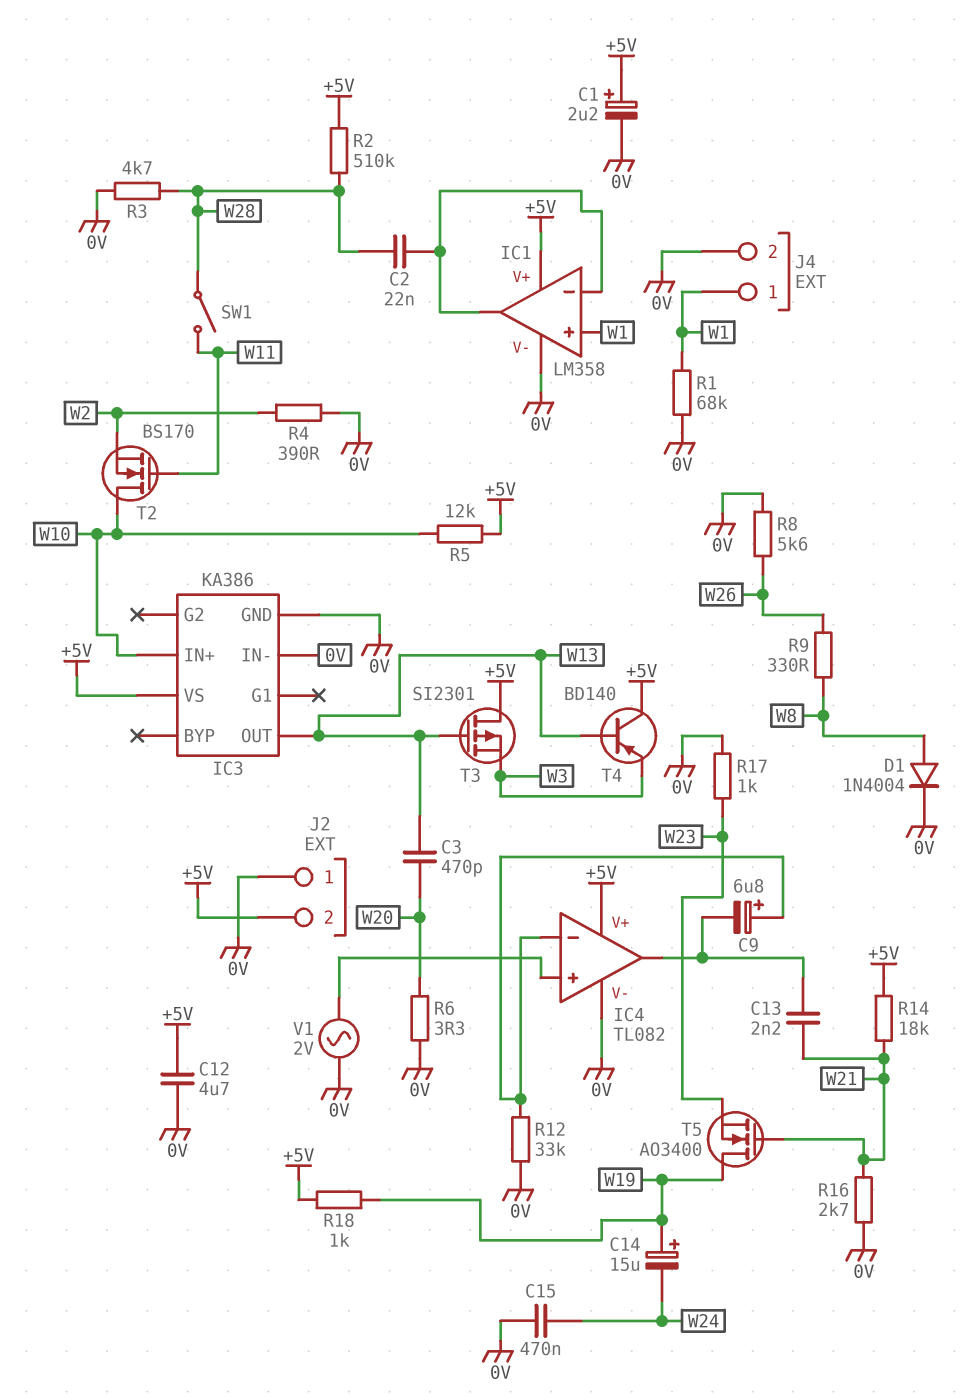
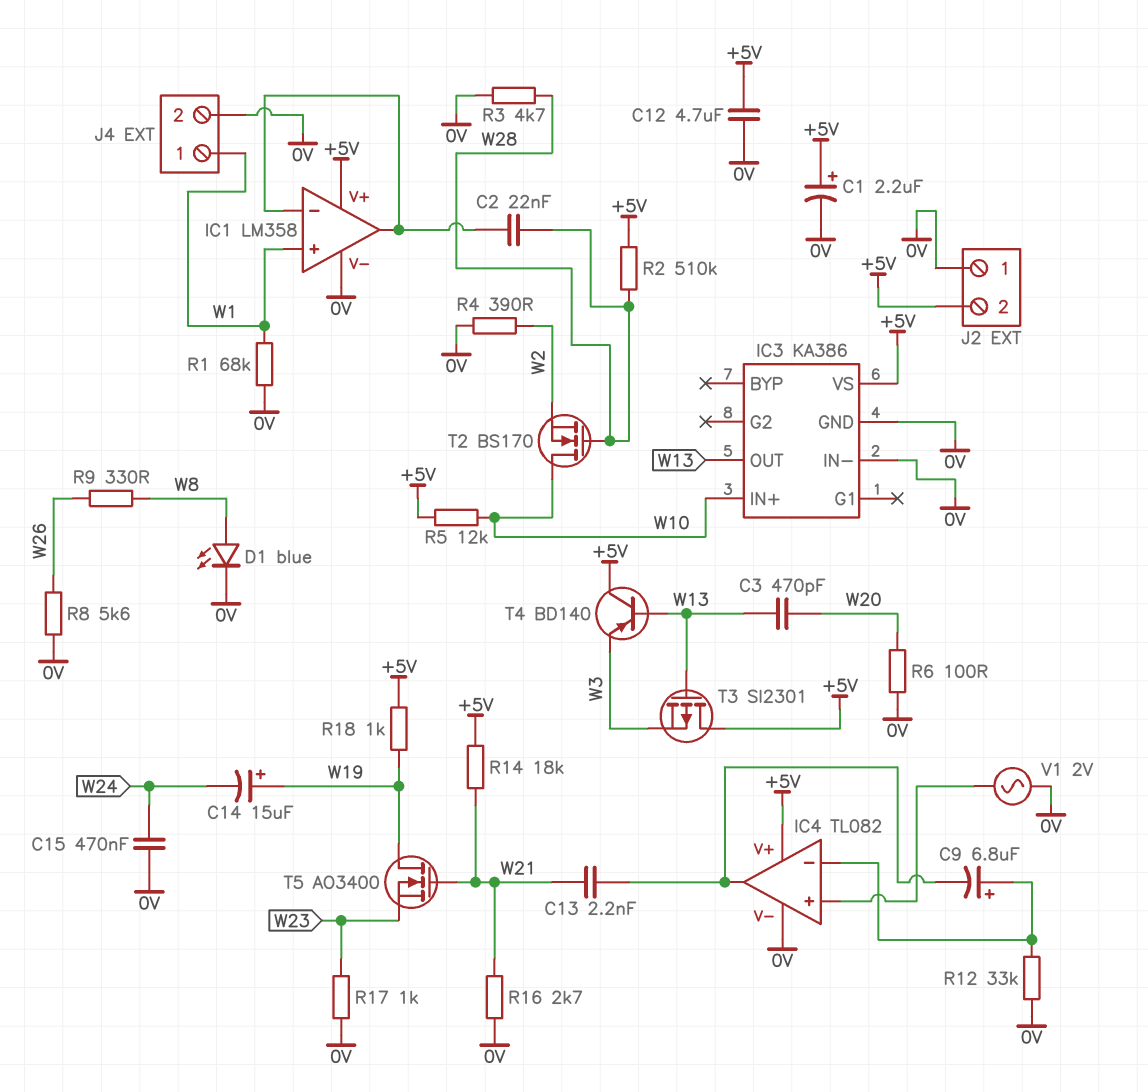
D1: diode 1N4004 (A W8, K 0V) -> LED blue (A W8, K 0V)
R6: 3.3 (0V, W20) -> 100 (0V, W20)
SW1: switch (W11, W28) -> none
T2: NMOS BS170 (G W11, D W10, S W2) -> NMOS BS170 (G W28, D W10, S W2)

